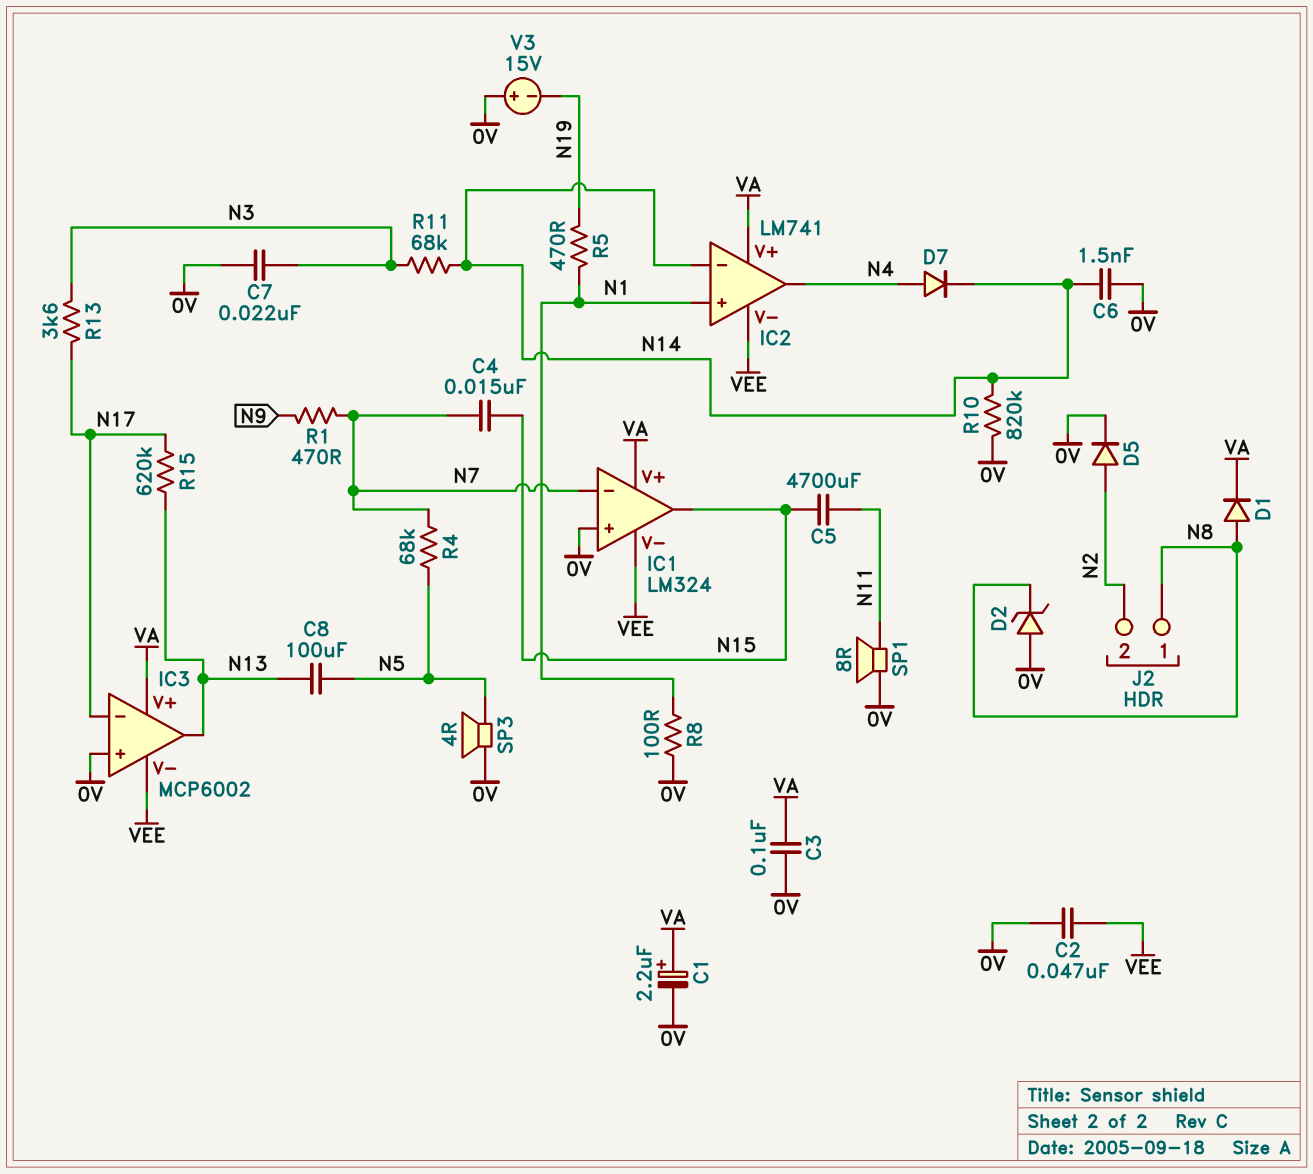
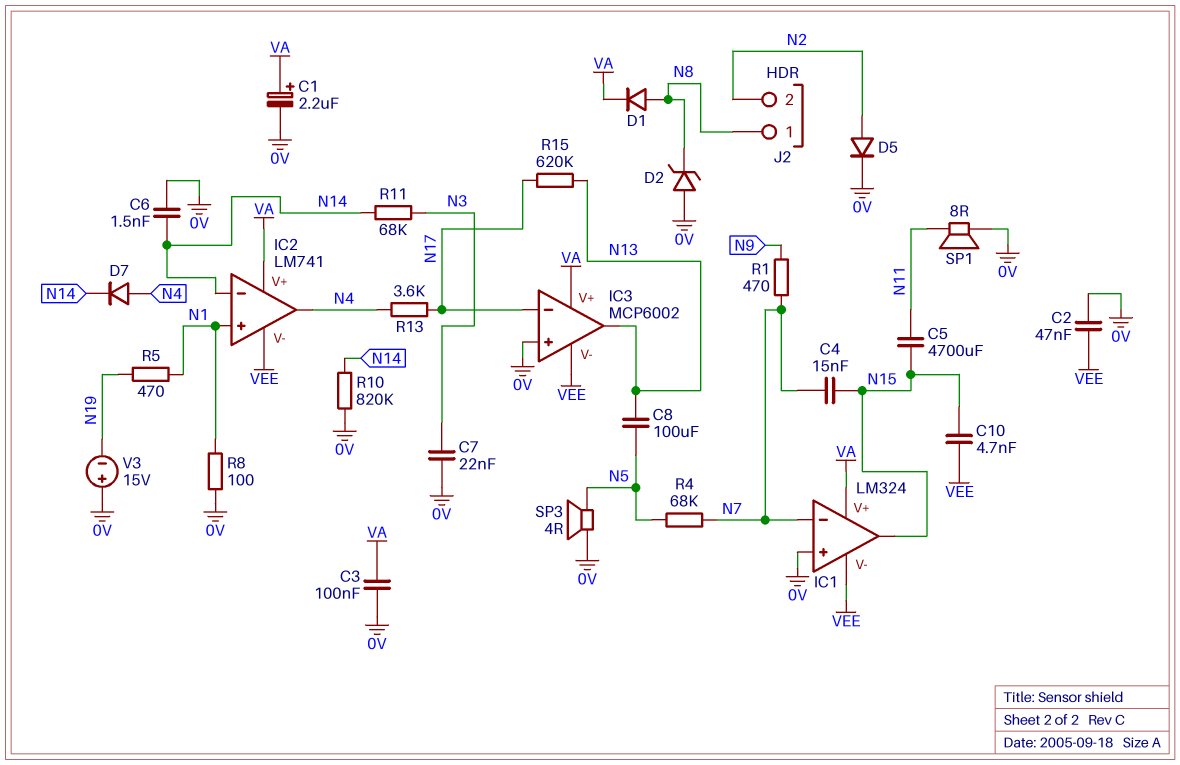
C10: none -> 4.7nF (N15, VEE)
R13: 3.6k (N3, N17) -> 3.6k (N4, N17)

